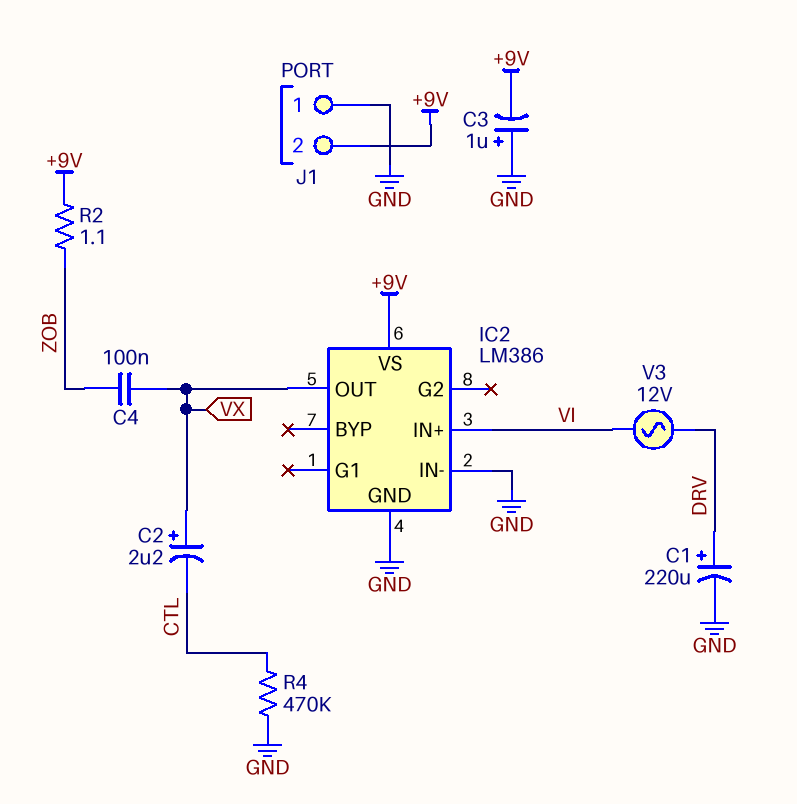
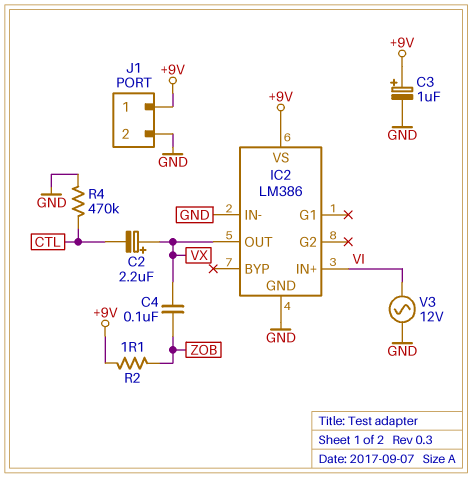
C1: 220uF (plus DRV, minus GND) -> none
C3: 1uF (plus GND, minus +9V) -> 1uF (plus +9V, minus GND)
J1 pin 1: GND -> +9V
J1 pin 2: +9V -> GND
V3: AC 12V (DRV, VI) -> AC 12V (GND, VI)

